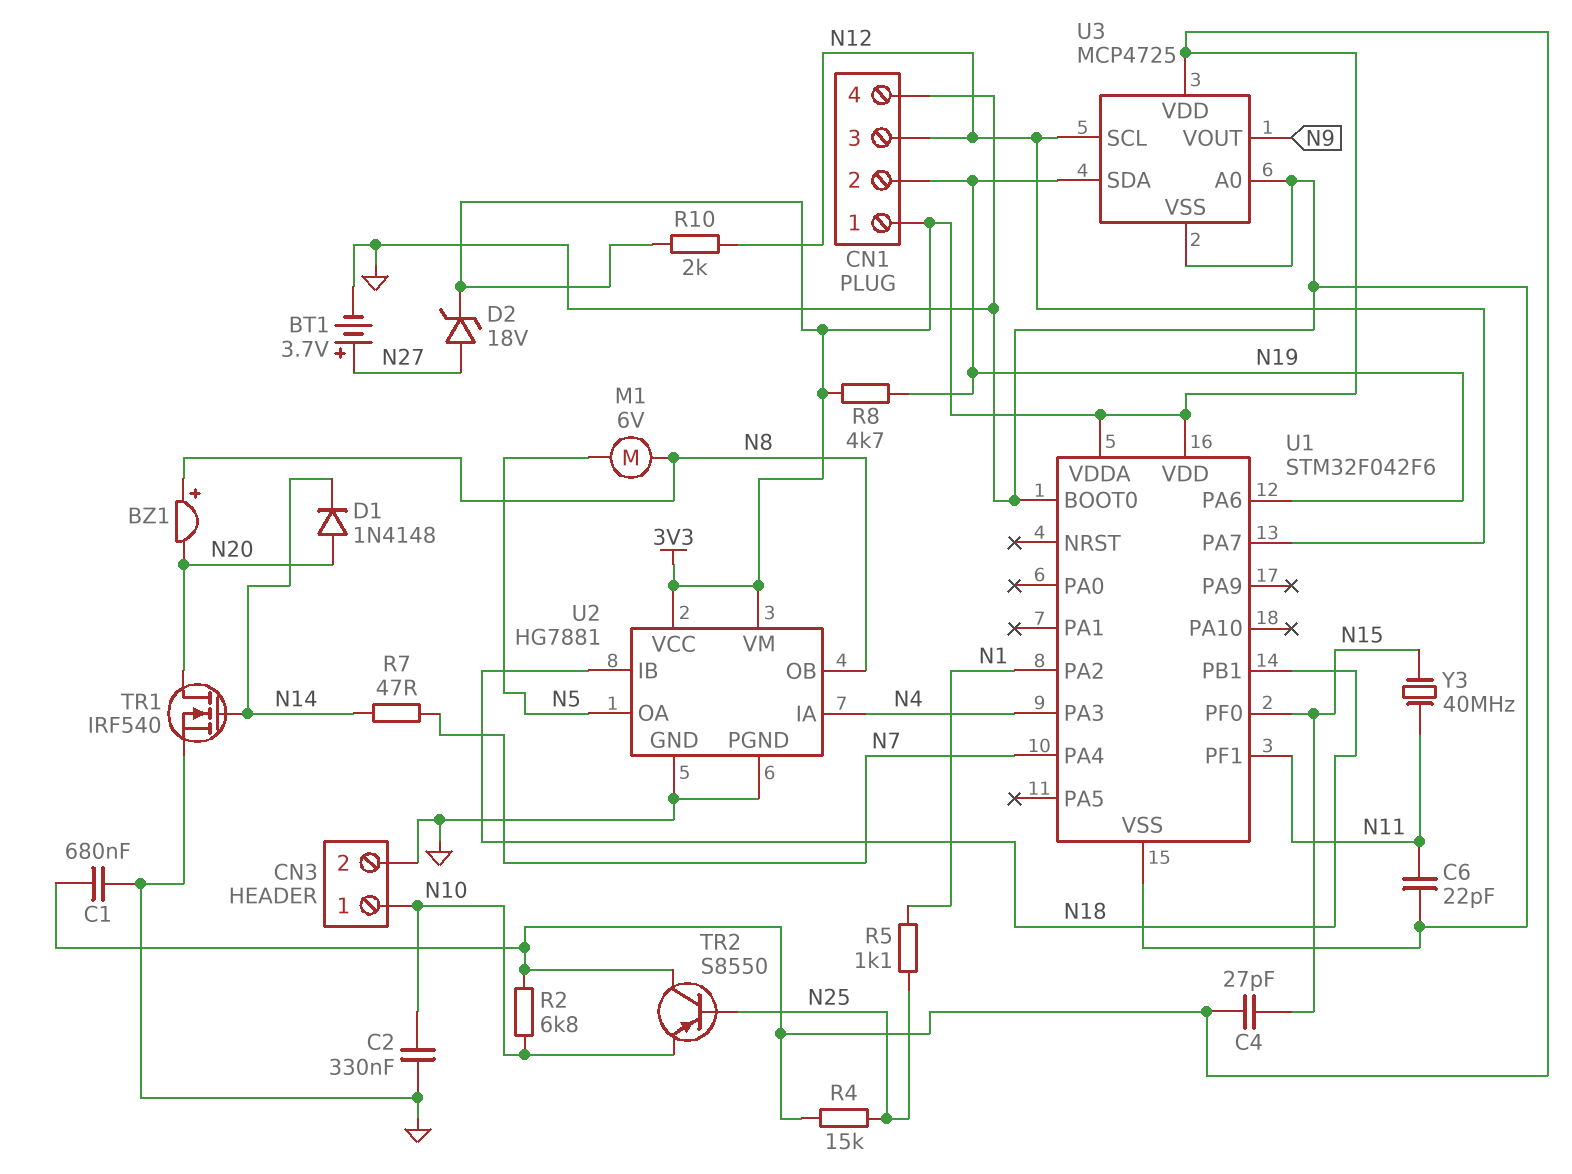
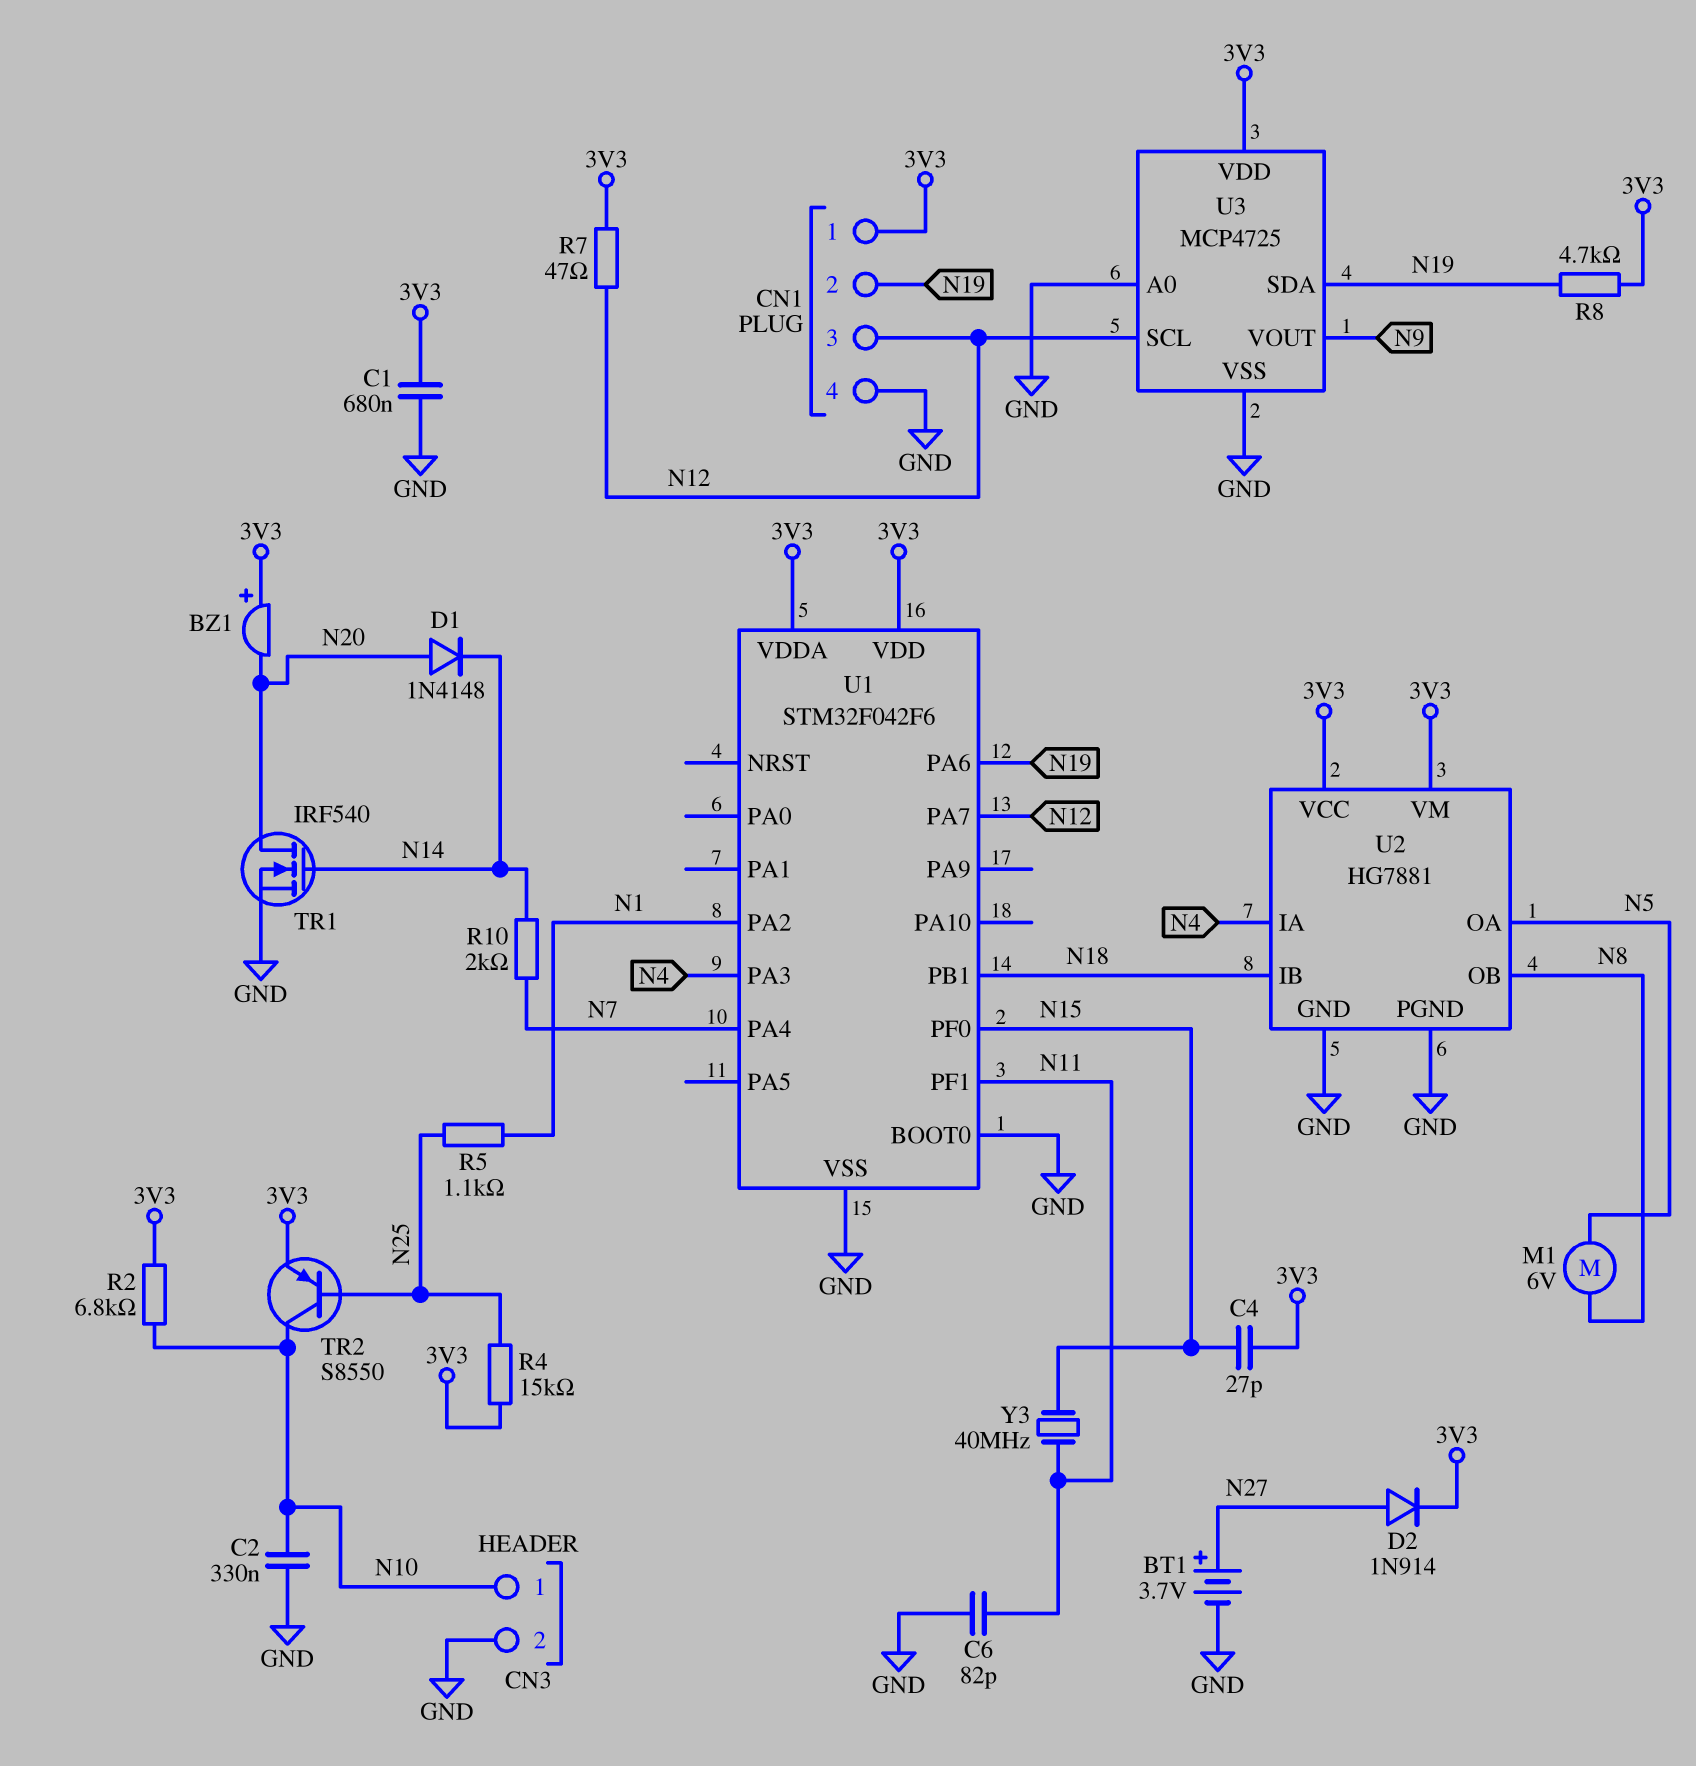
BZ1: buzzer (plus N8, minus N20) -> buzzer (plus 3V3, minus N20)
C6: 22pF (GND, N11) -> 82pF (GND, N11)
D2: zener 18V (A N27, K 3V3) -> diode 1N914 (A N27, K 3V3)
R7: 47 (N7, N14) -> 47 (3V3, N12)
R10: 2k (3V3, N12) -> 2k (N7, N14)
TR2: PNP S8550 (B N25, C 3V3, E N10) -> PNP S8550 (B N25, C N10, E 3V3)

